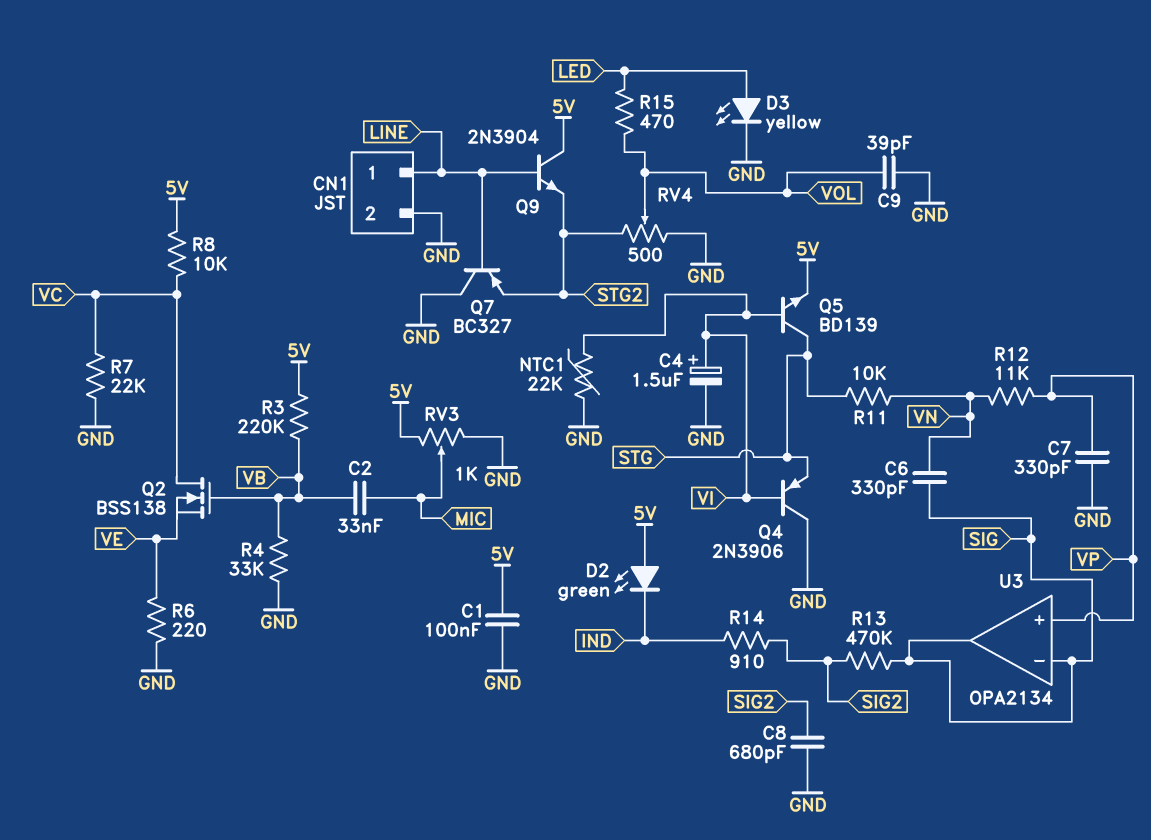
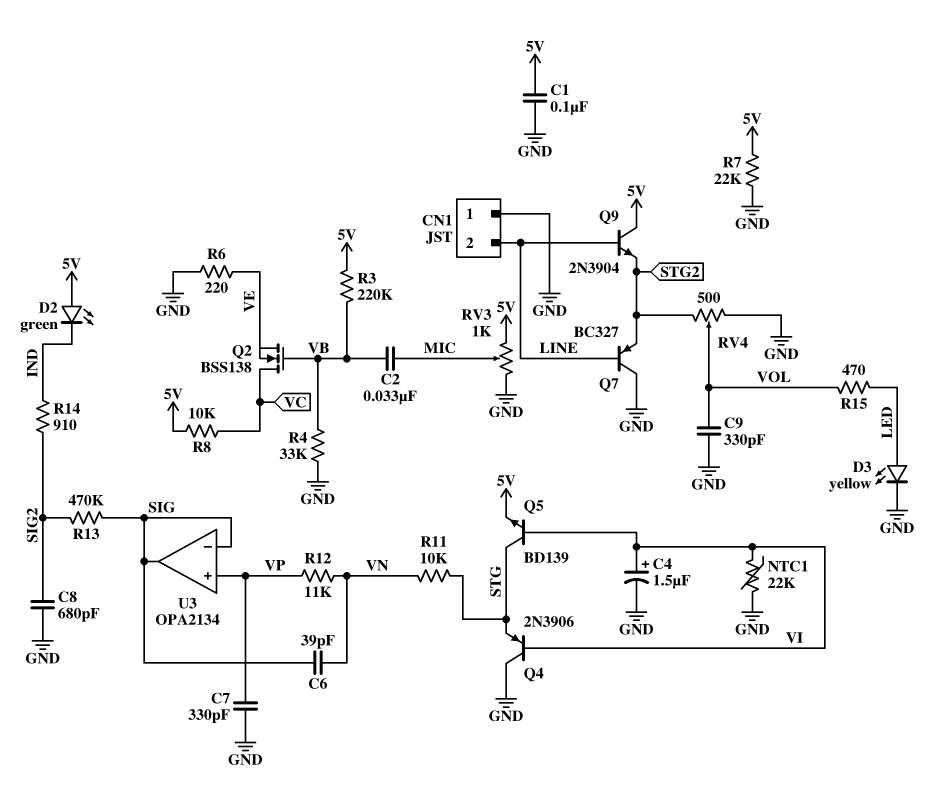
C6: 330pF (SIG, VN) -> 39pF (SIG, VN)
C9: 39pF (GND, VOL) -> 330pF (GND, VOL)
CN1 pin 1: LINE -> GND
CN1 pin 2: GND -> LINE
R7: 22k (GND, VC) -> 22k (5V, GND)

